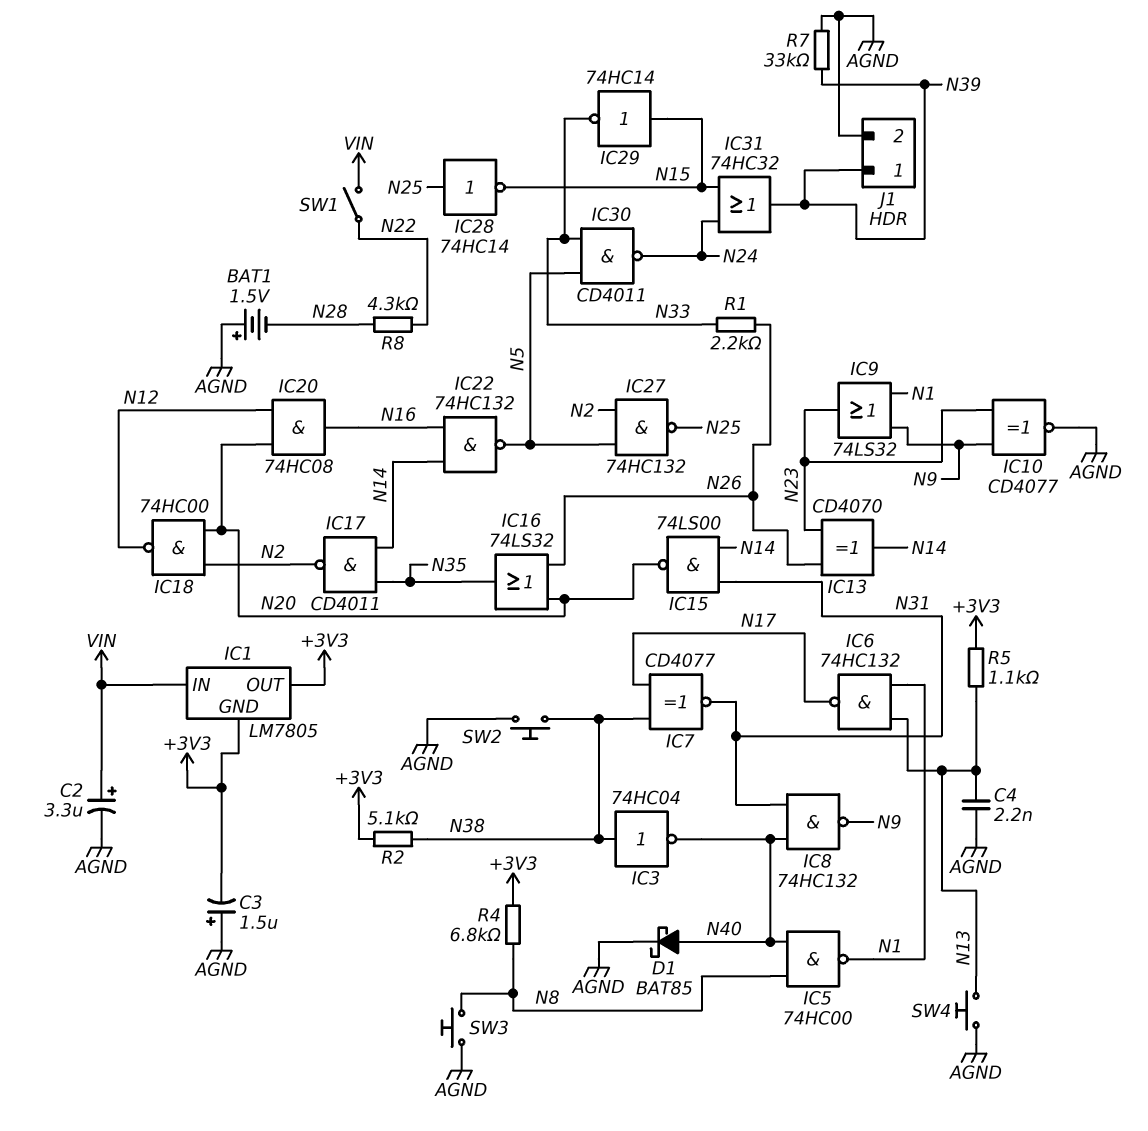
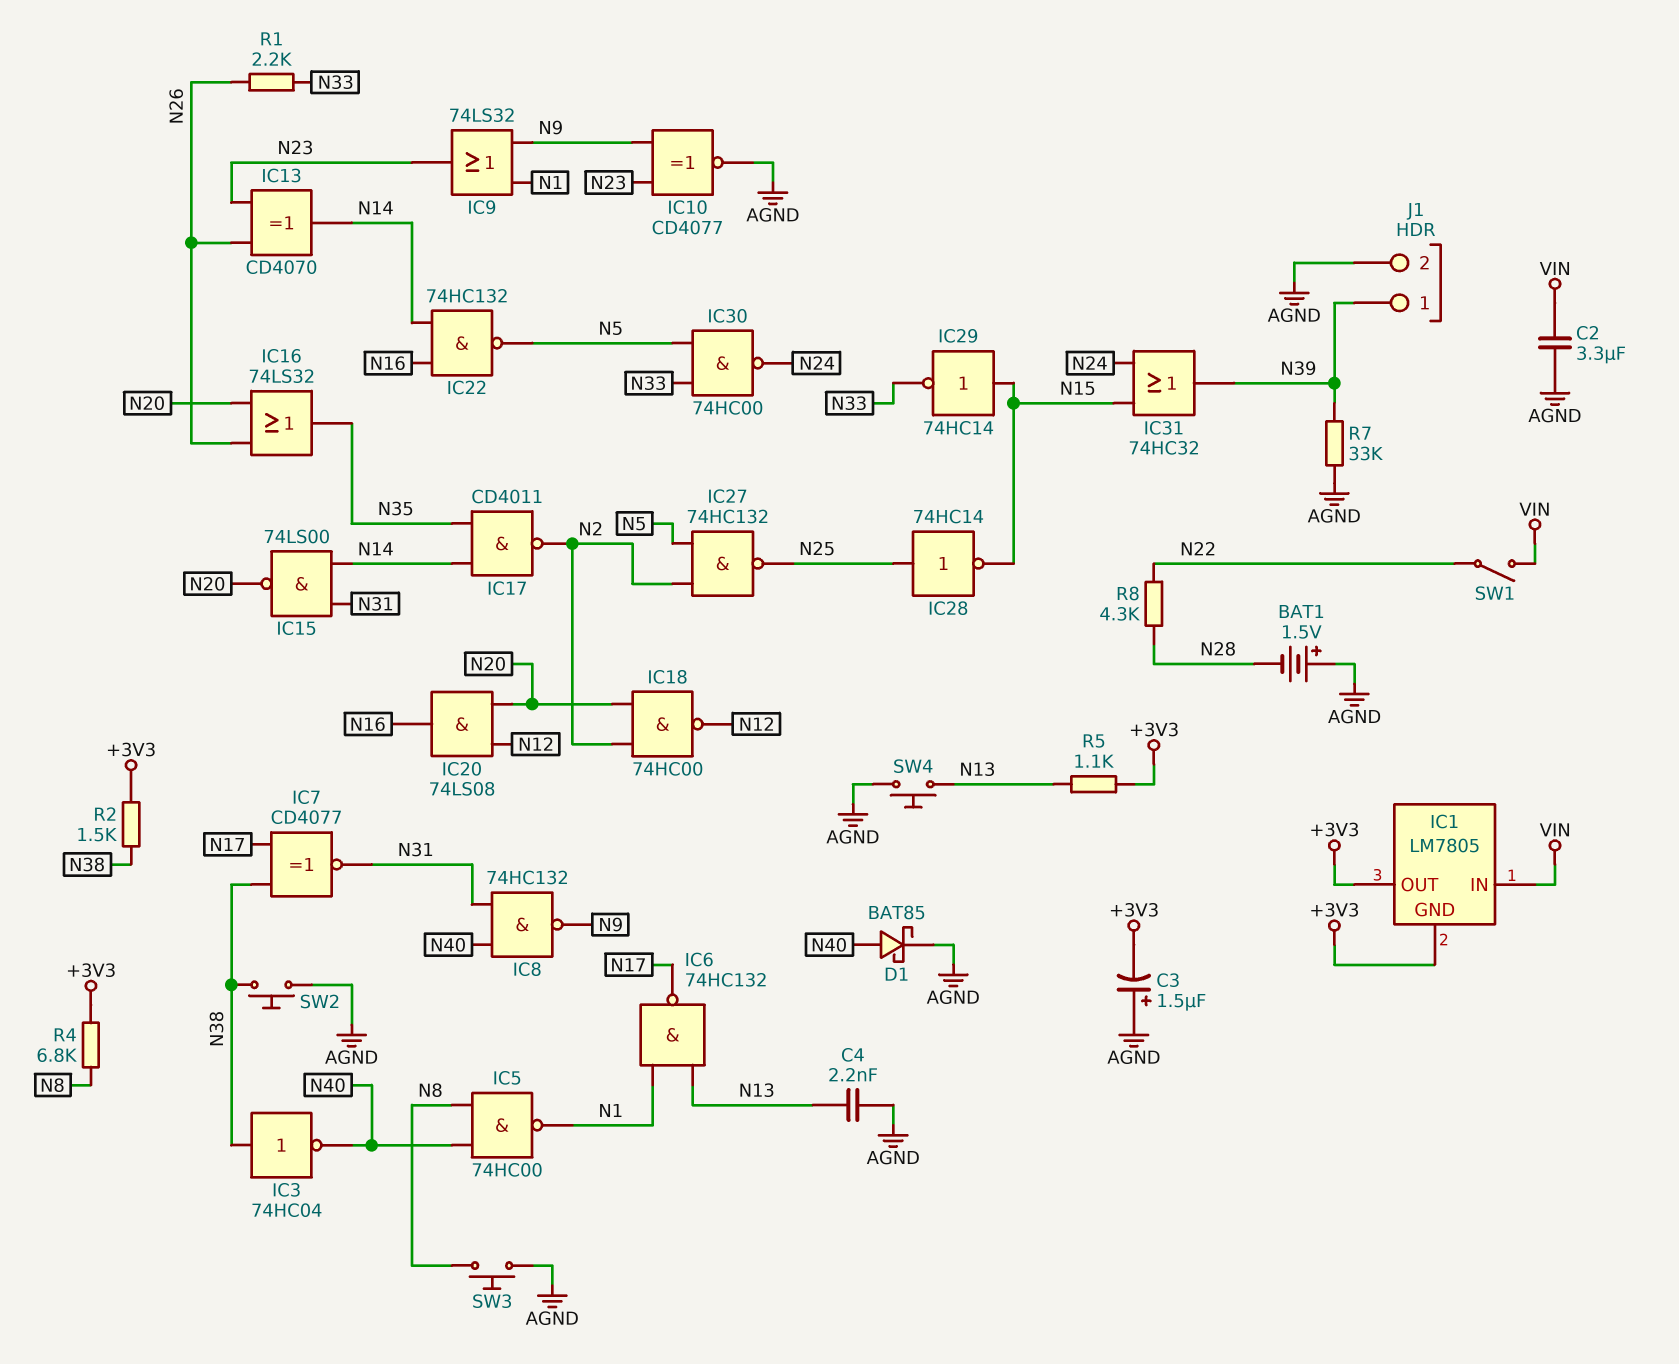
C2: 3.3uF (plus VIN, minus AGND) -> 3.3uF (AGND, VIN)
IC20: AND 74HC08 (in N12, in N20, out N16) -> AND 74LS08 (in N12, in N20, out N16)
IC30: NAND CD4011 (in N5, in N33, out N24) -> NAND 74HC00 (in N5, in N33, out N24)
R2: 5.1k (+3V3, N38) -> 1.5k (+3V3, N38)

